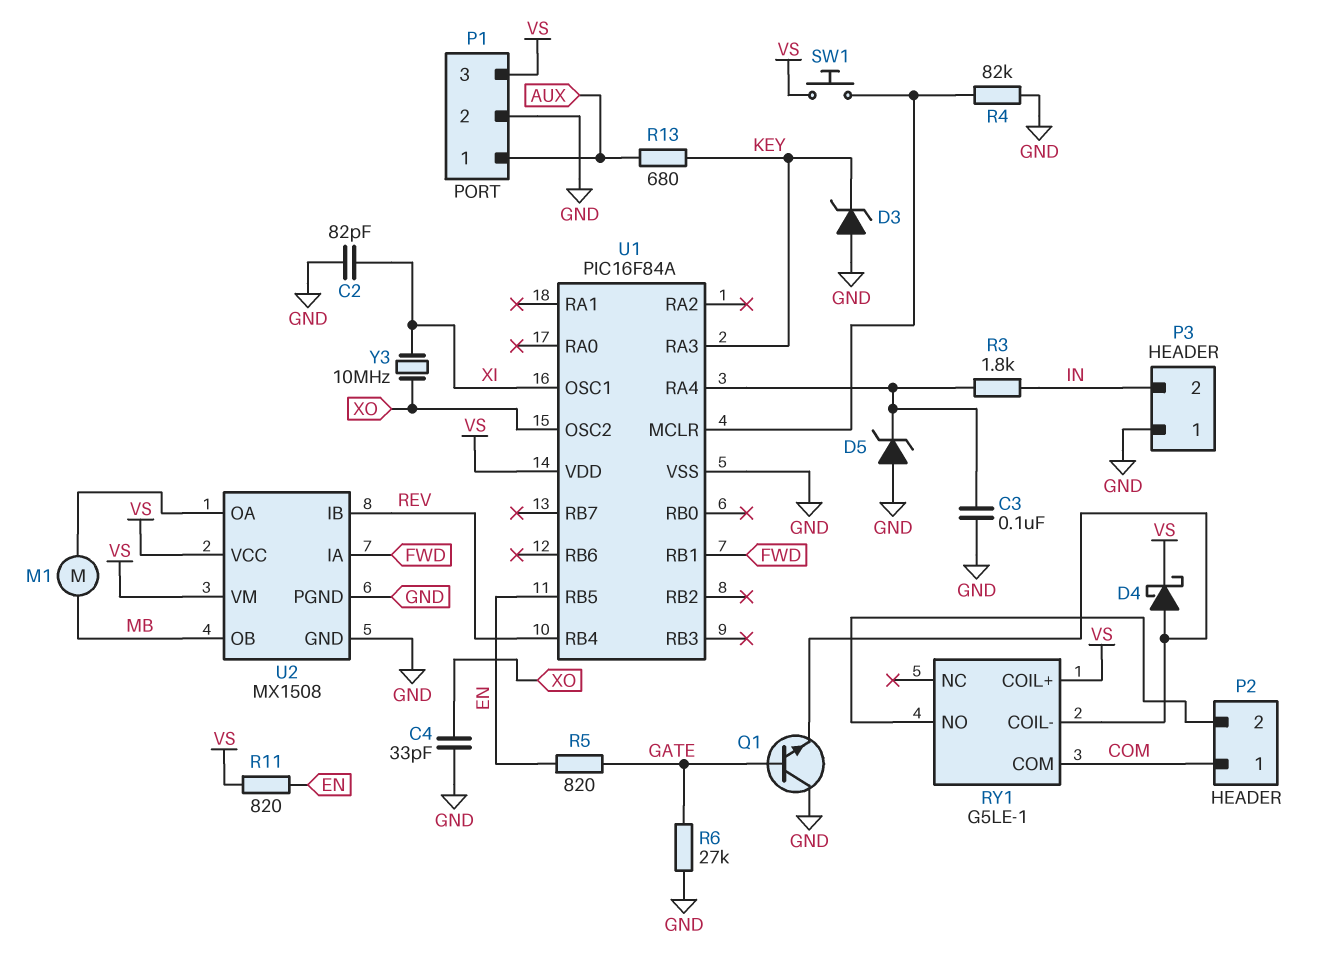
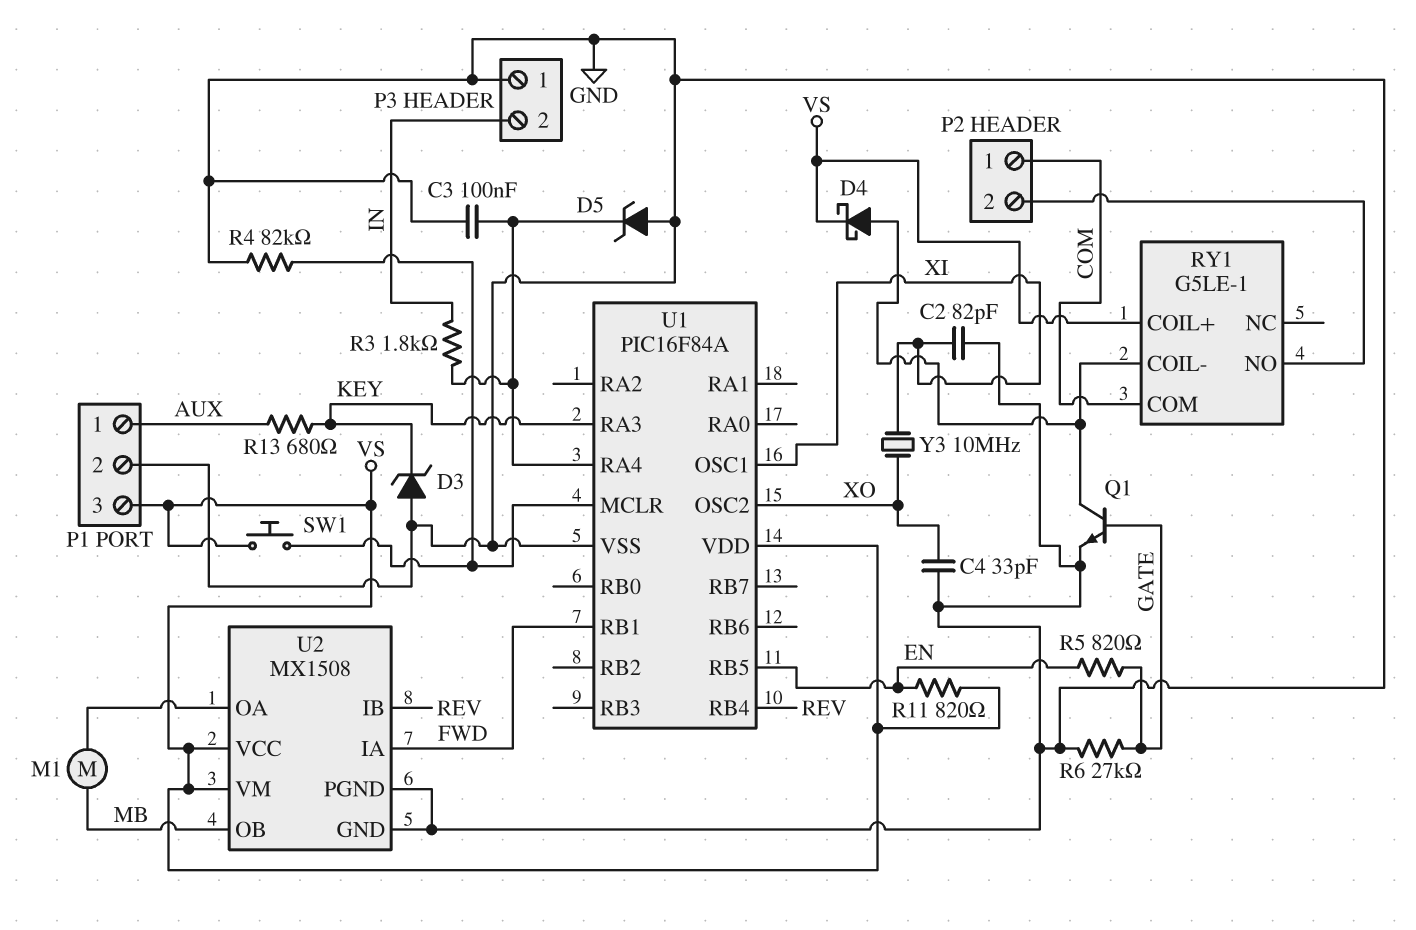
Q1: NPN (B GATE, C GND, E RY1/COIL-) -> NPN (B GATE, C RY1/COIL-, E GND)

